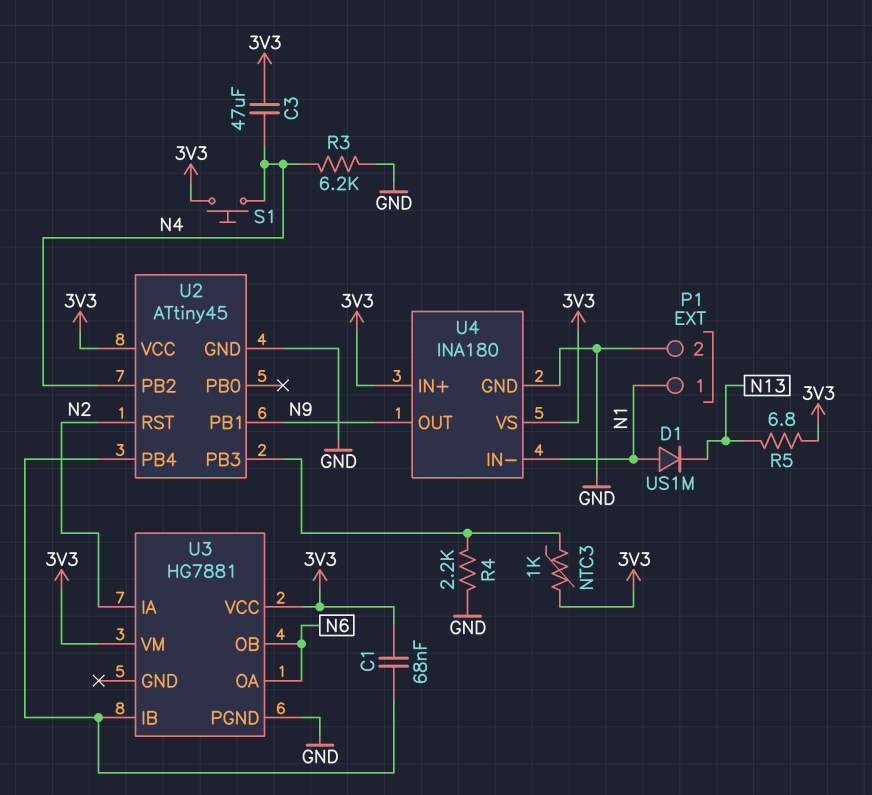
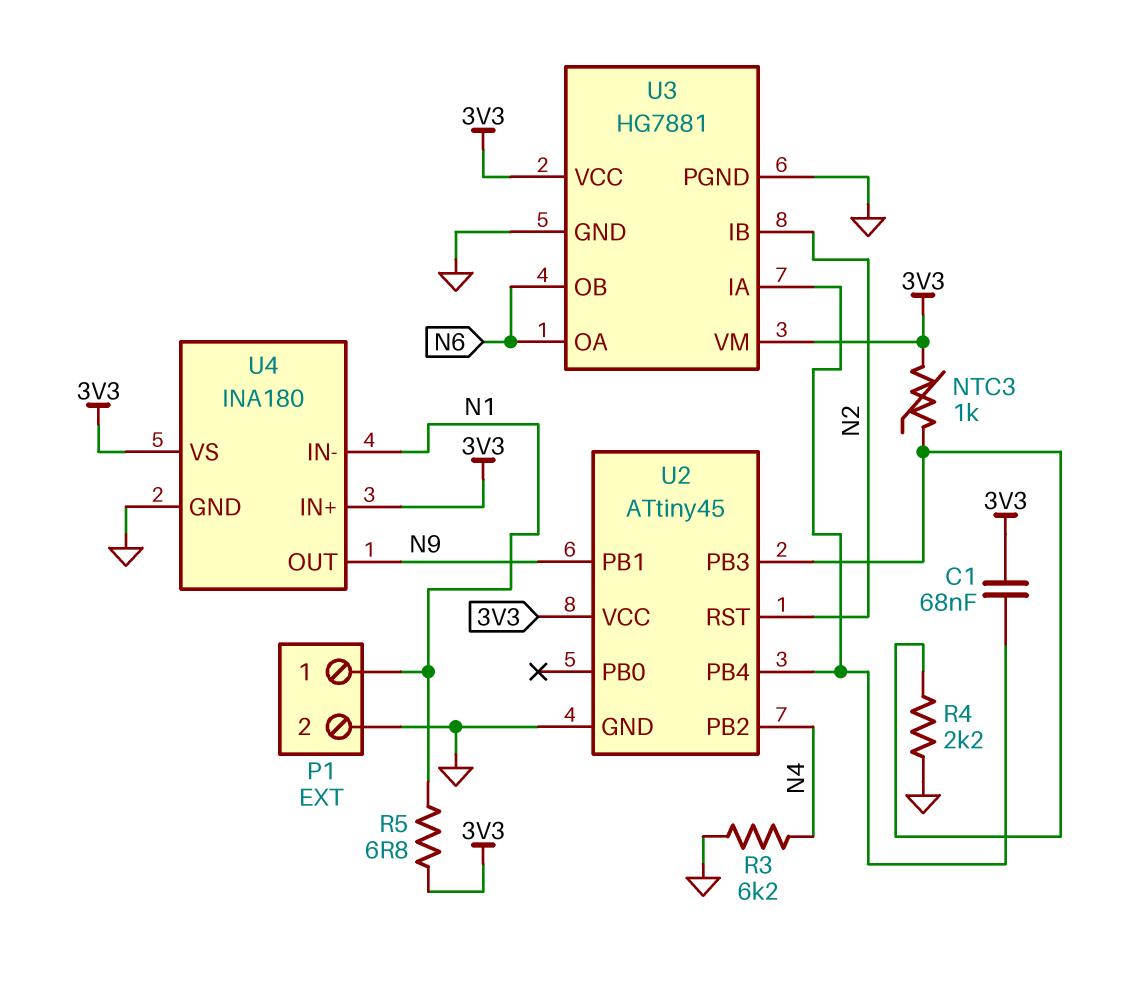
C3: 47uF (3V3, N4) -> none
D1: diode US1M (A N1, K N13) -> none
R5: 6.8 (3V3, N13) -> 6.8 (3V3, N1)
S1: button (3V3, N4) -> none
U3 pin GND: none -> GND
U3 pin IA: N2 -> U2/PB4
U3 pin IB: U2/PB4 -> N2

